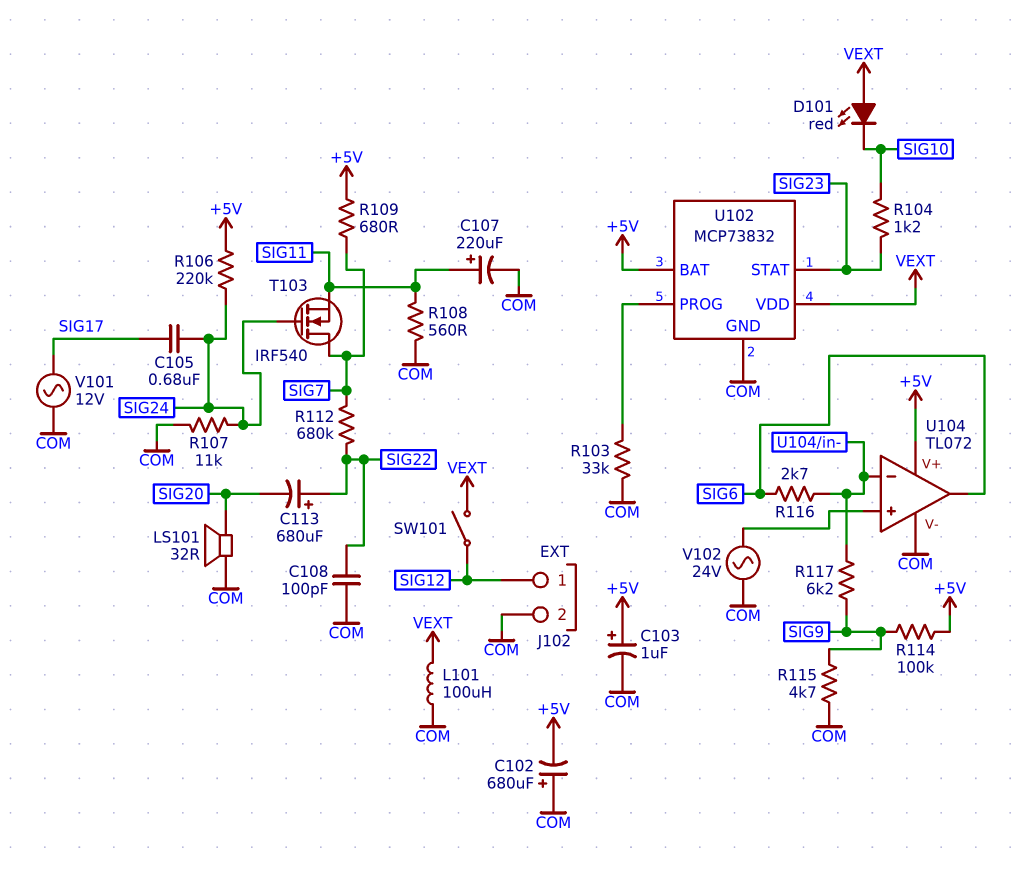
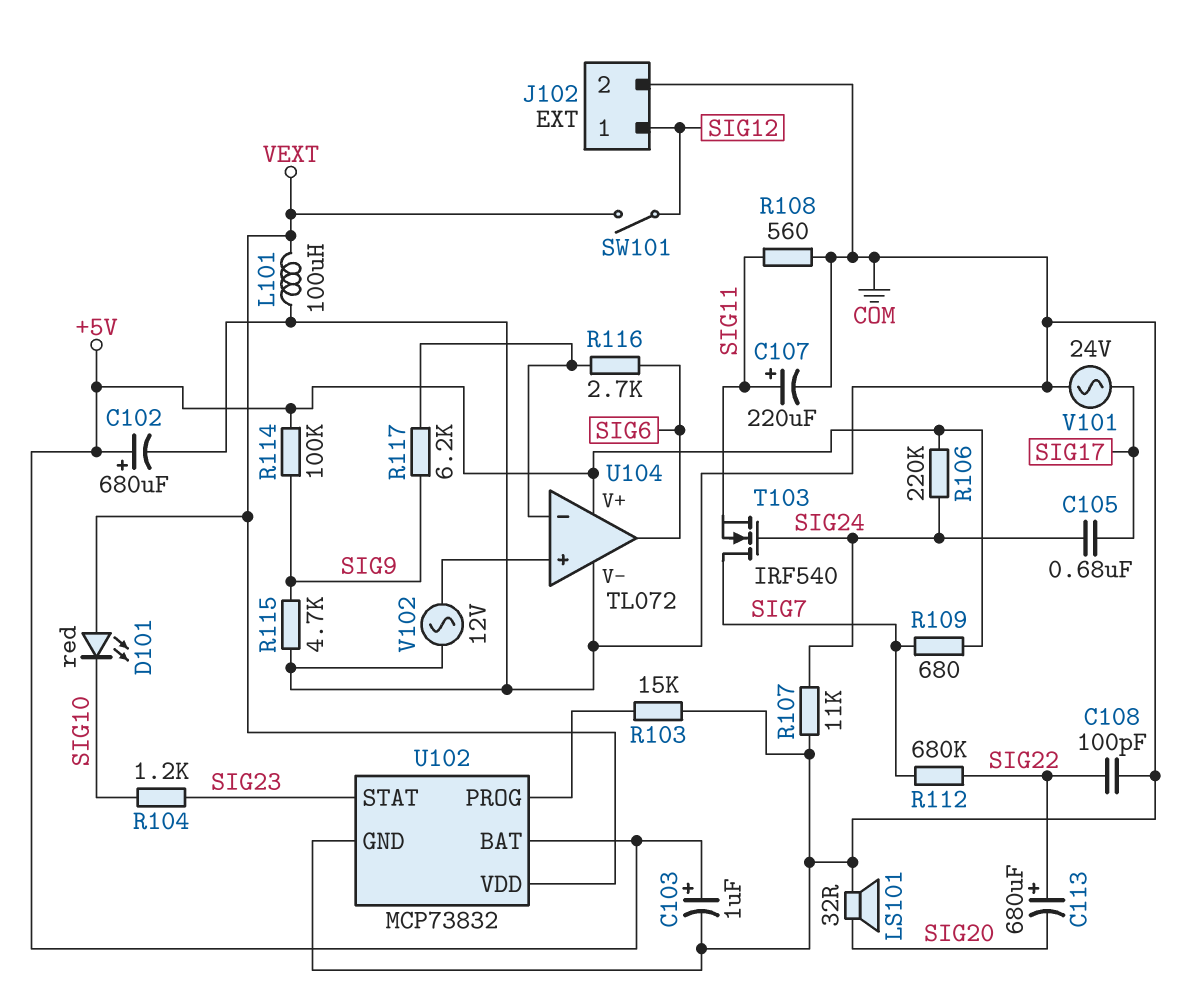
C102: 680uF (plus COM, minus +5V) -> 680uF (plus +5V, minus COM)
R103: 33k (COM, U102/PROG) -> 15k (COM, U102/PROG)
V101: AC 12V (COM, SIG17) -> AC 24V (COM, SIG17)
V102: AC 24V (COM, U104/in+) -> AC 12V (COM, U104/in+)

